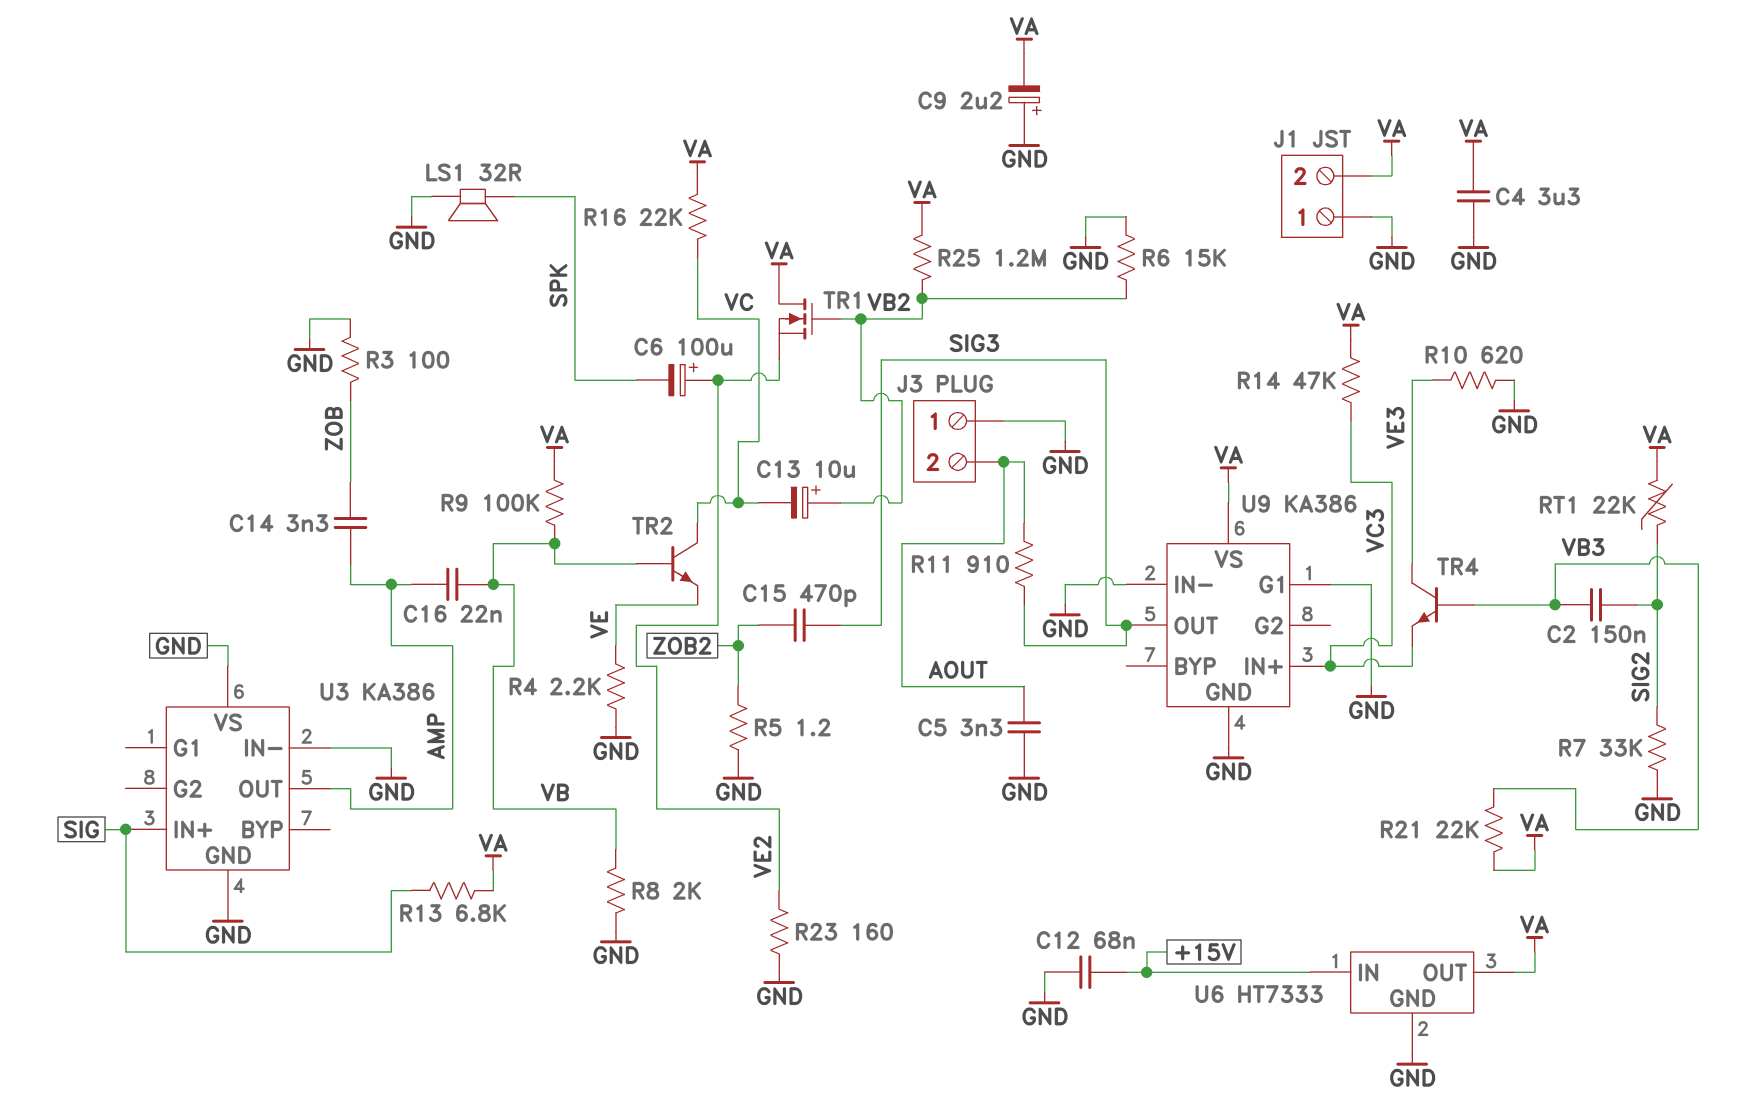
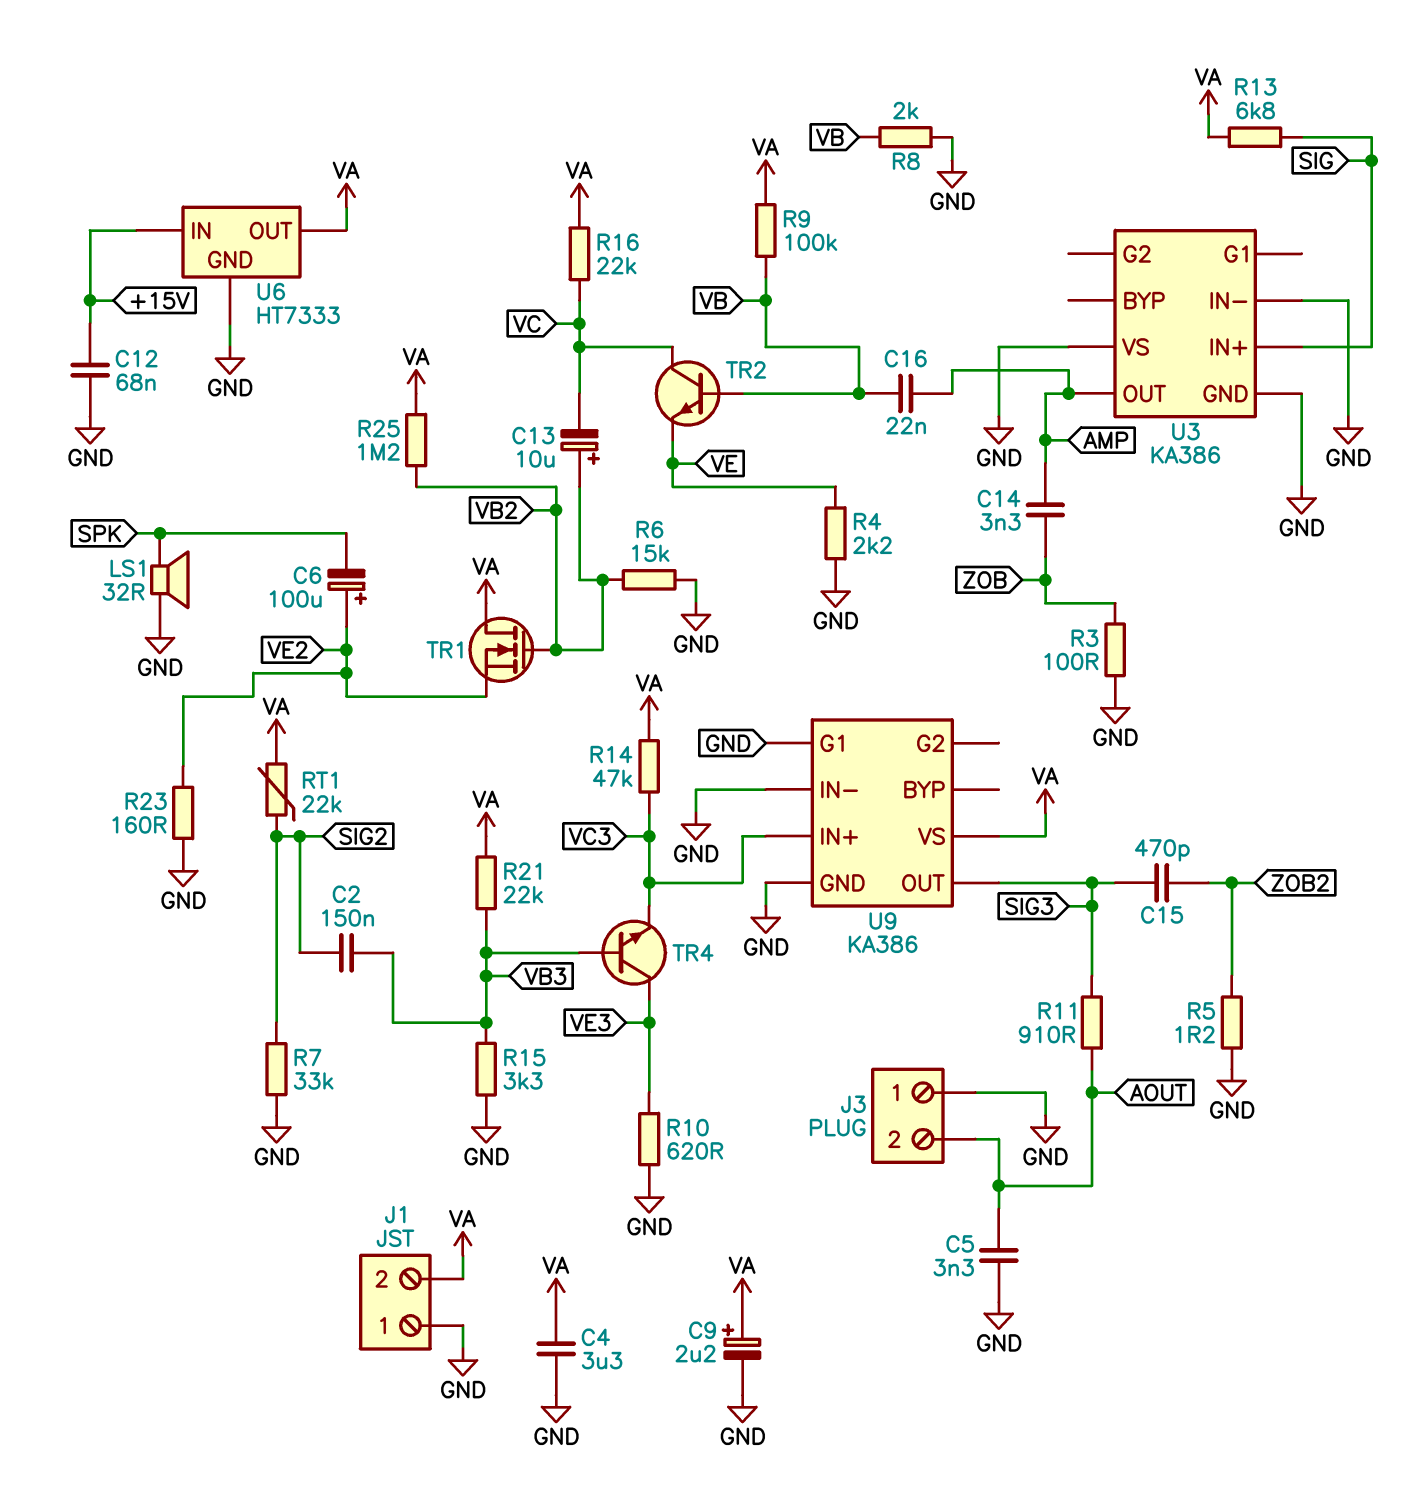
C9: 2.2uF (plus GND, minus VA) -> 2.2uF (plus VA, minus GND)
R15: none -> 3.3k (GND, VB3)

